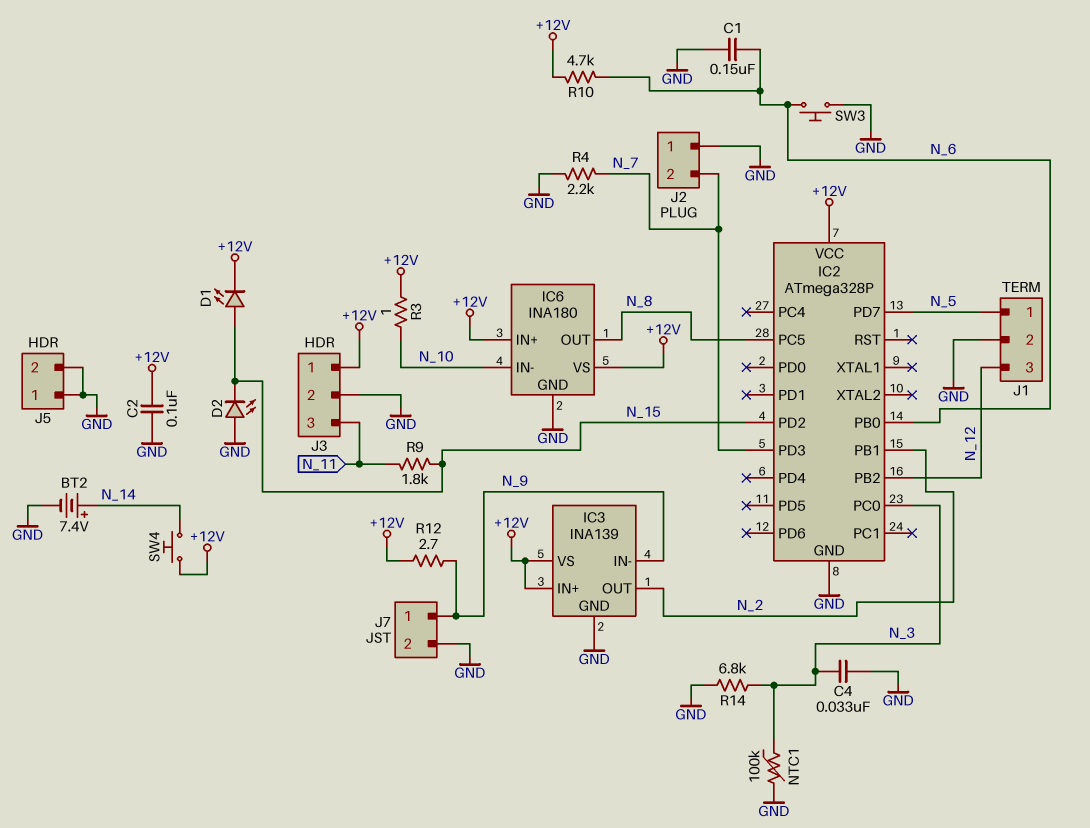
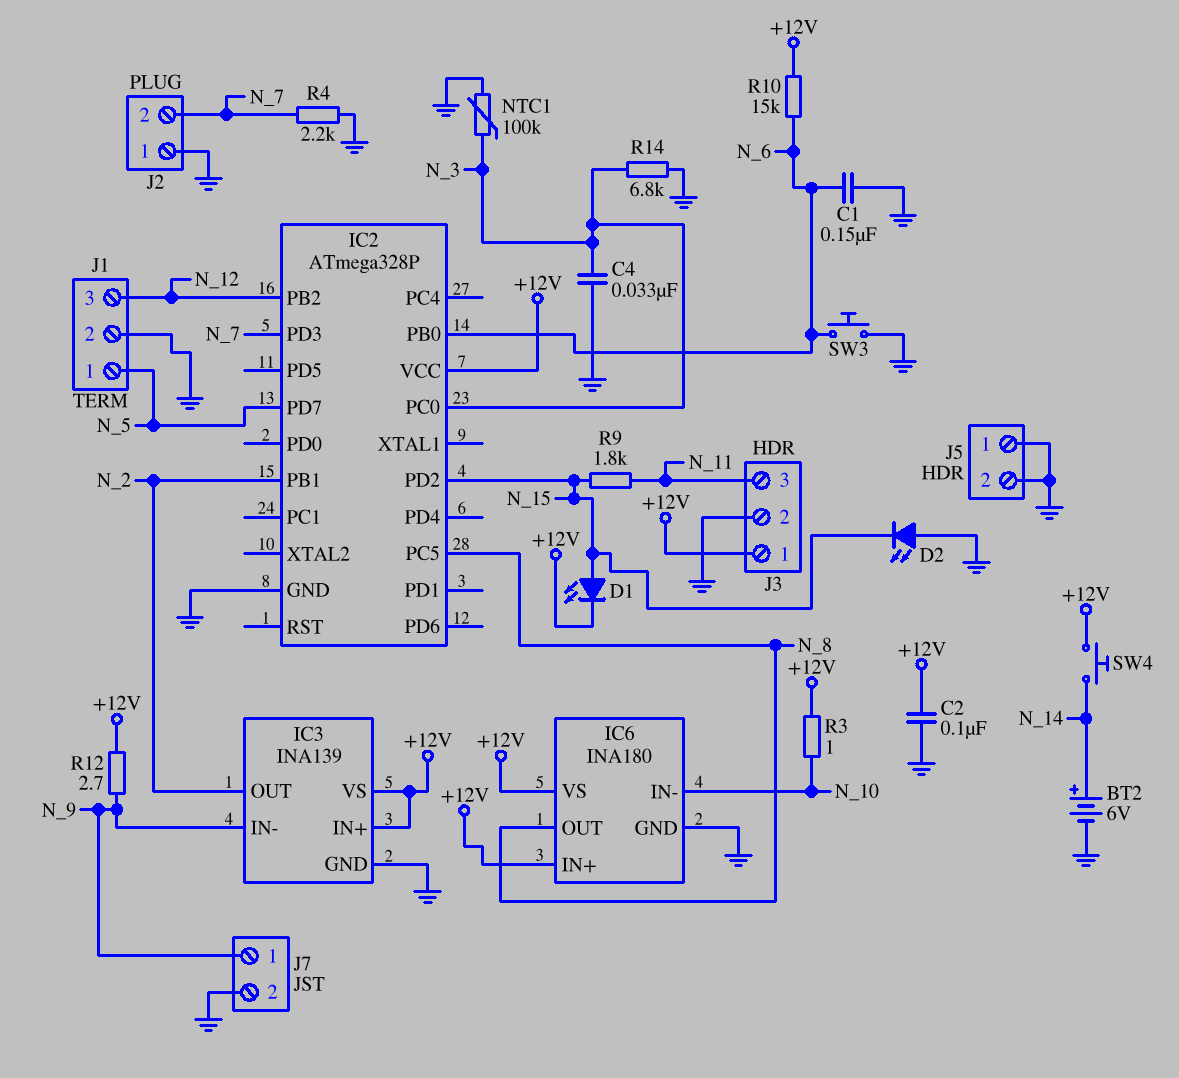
BT2: 7.4V (plus N_14, minus GND) -> 6V (plus N_14, minus GND)
R10: 4.7k (+12V, N_6) -> 15k (+12V, N_6)

